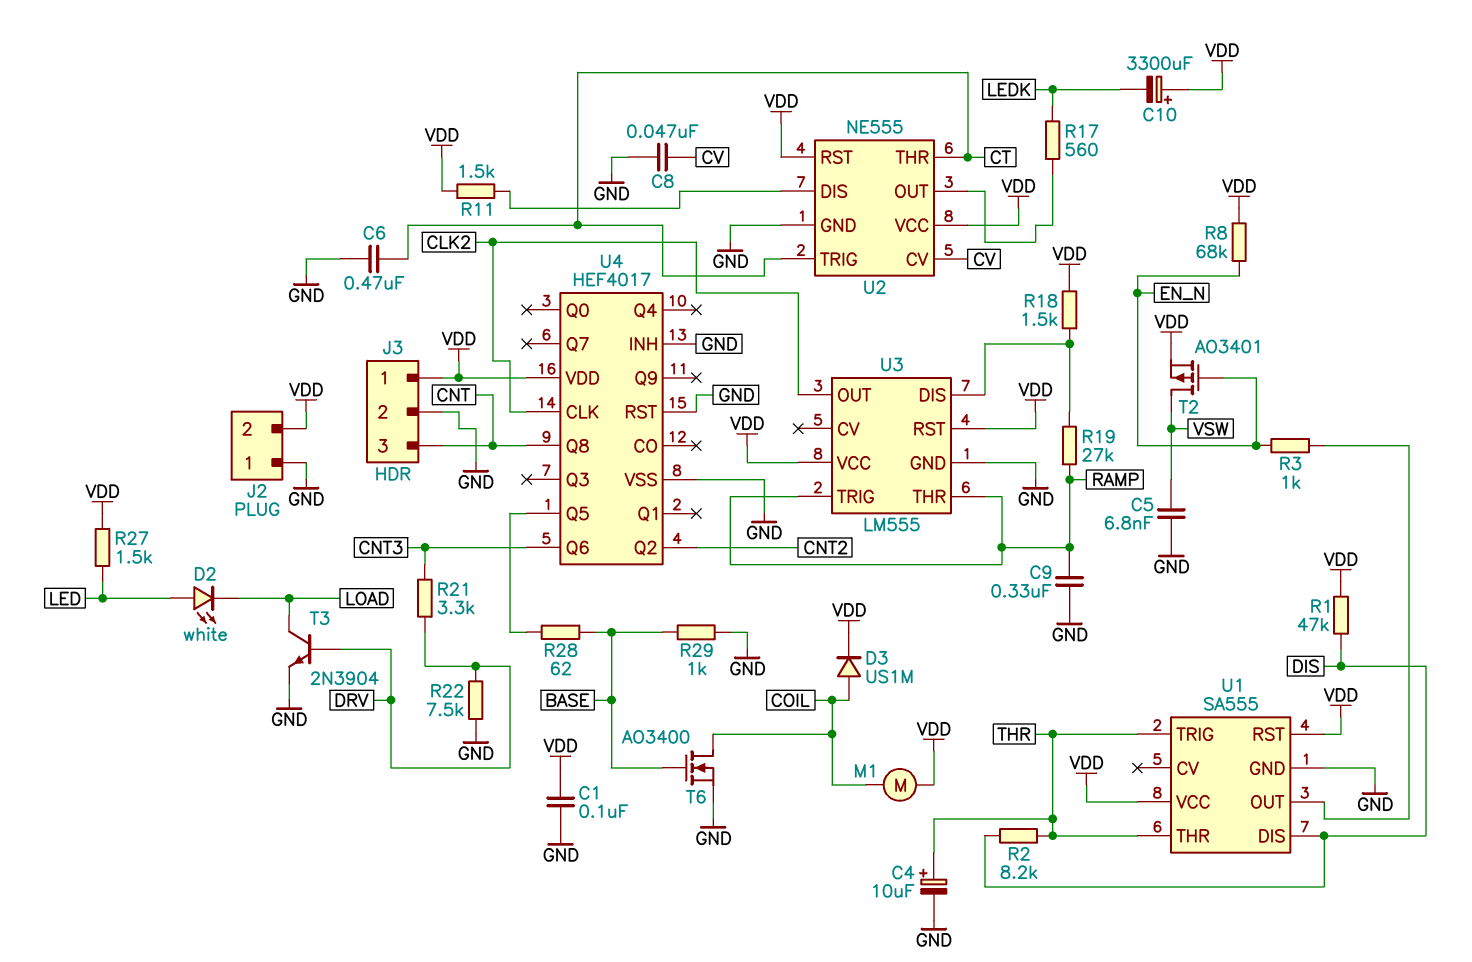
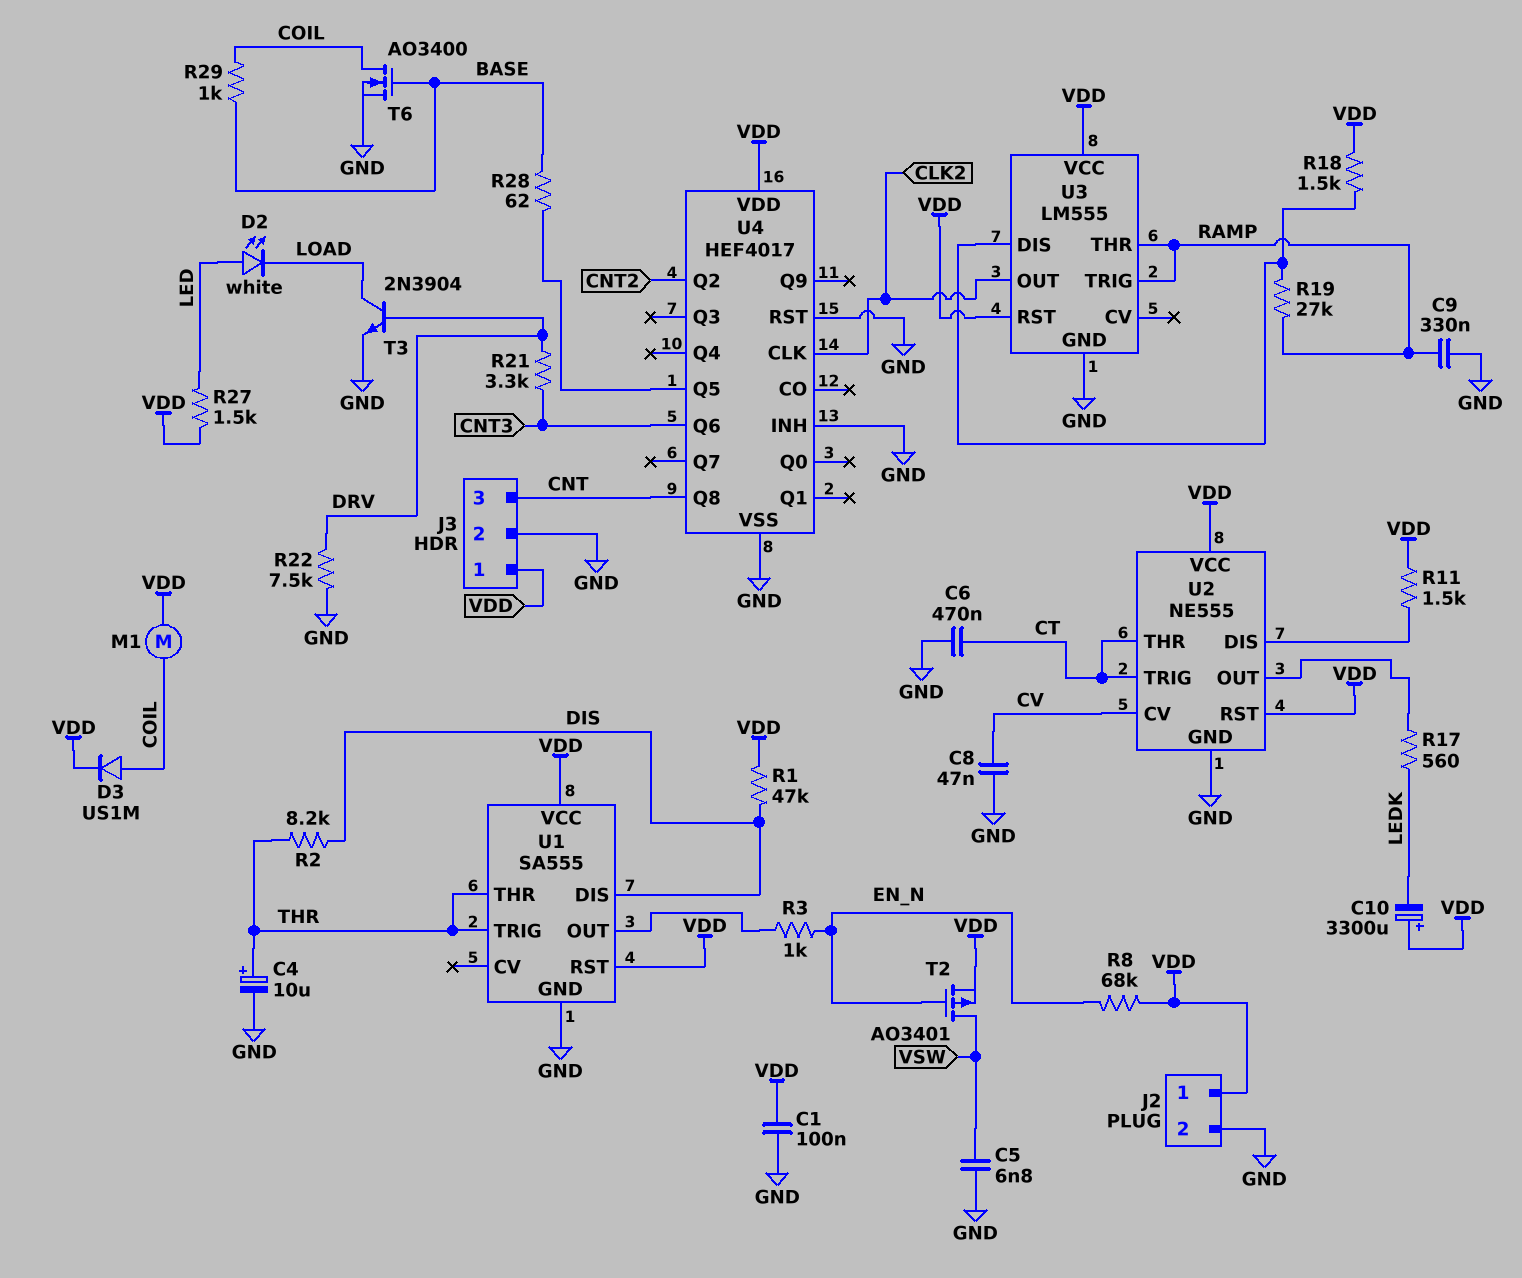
J2 pin 1: GND -> VDD
J2 pin 2: VDD -> GND
R29: 1k (BASE, GND) -> 1k (BASE, COIL)

